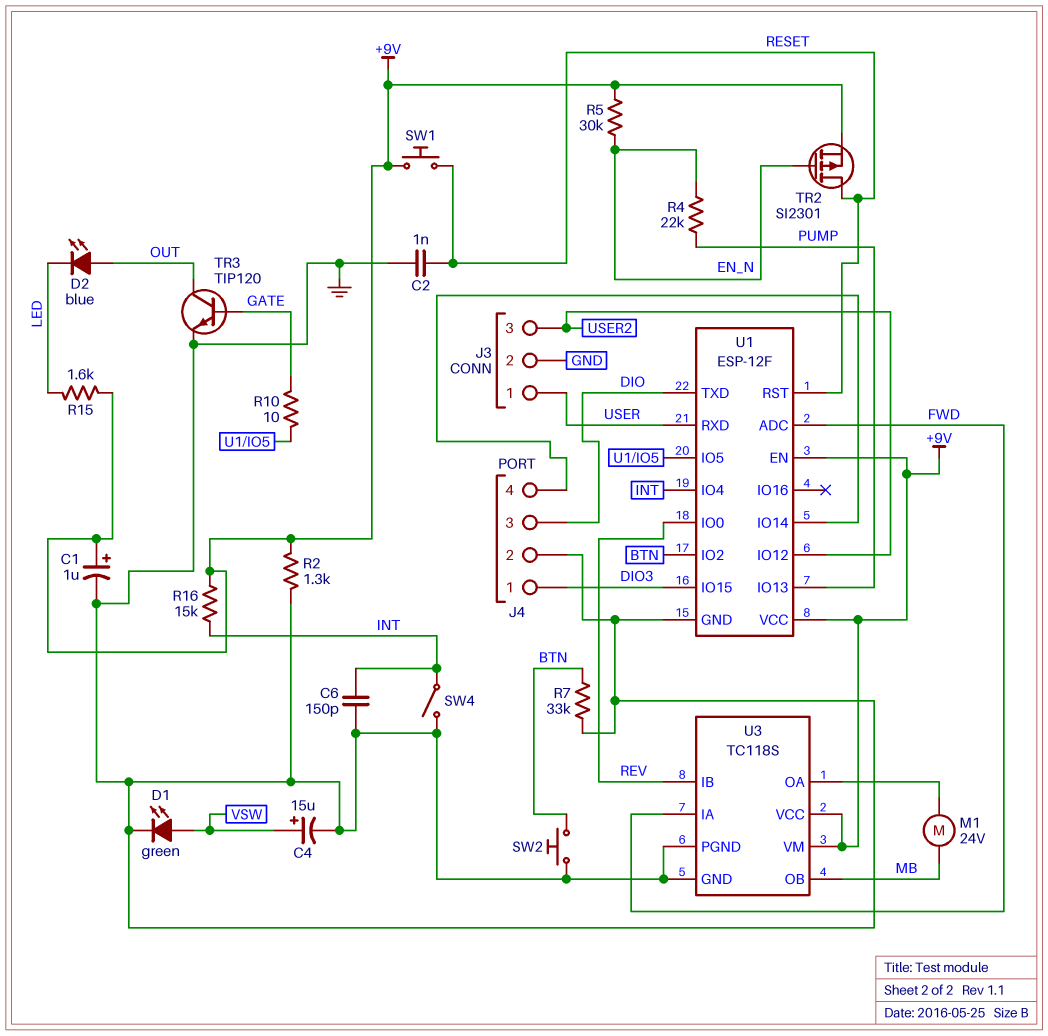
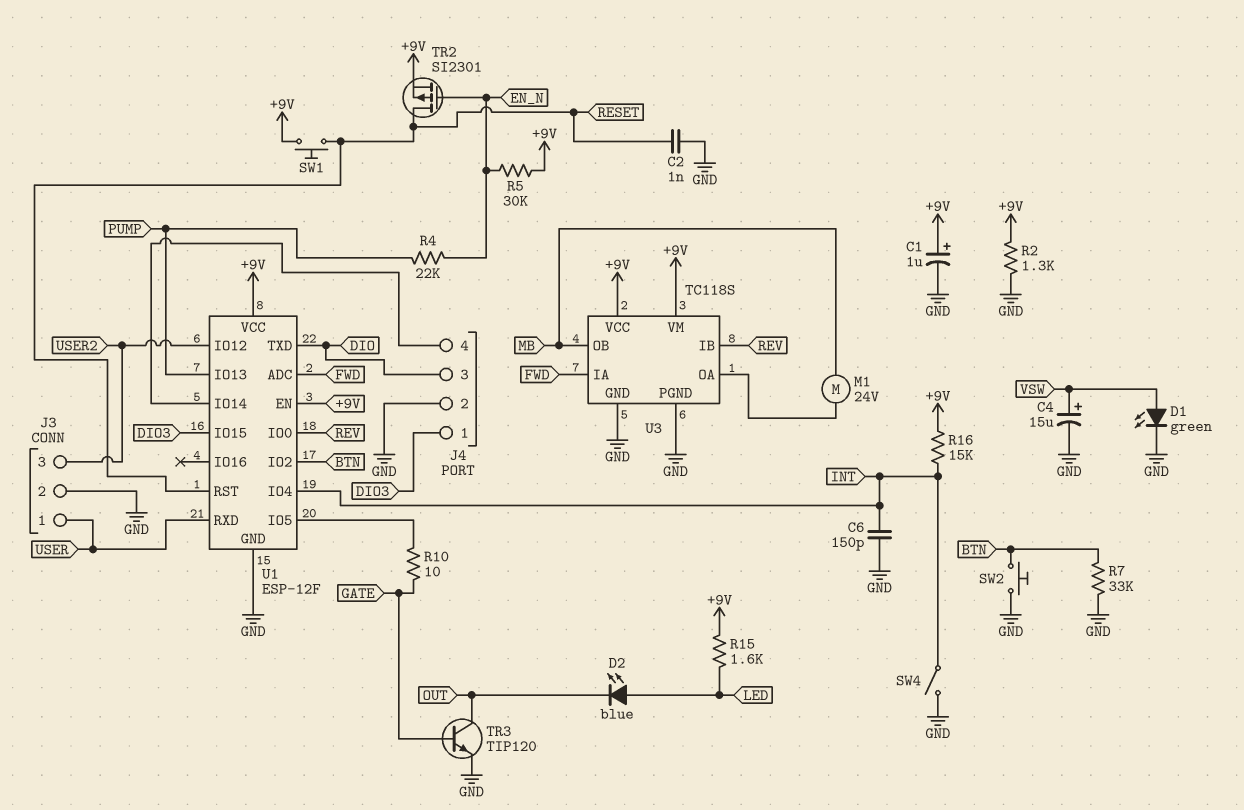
D2: LED blue (A OUT, K LED) -> LED blue (A LED, K OUT)

